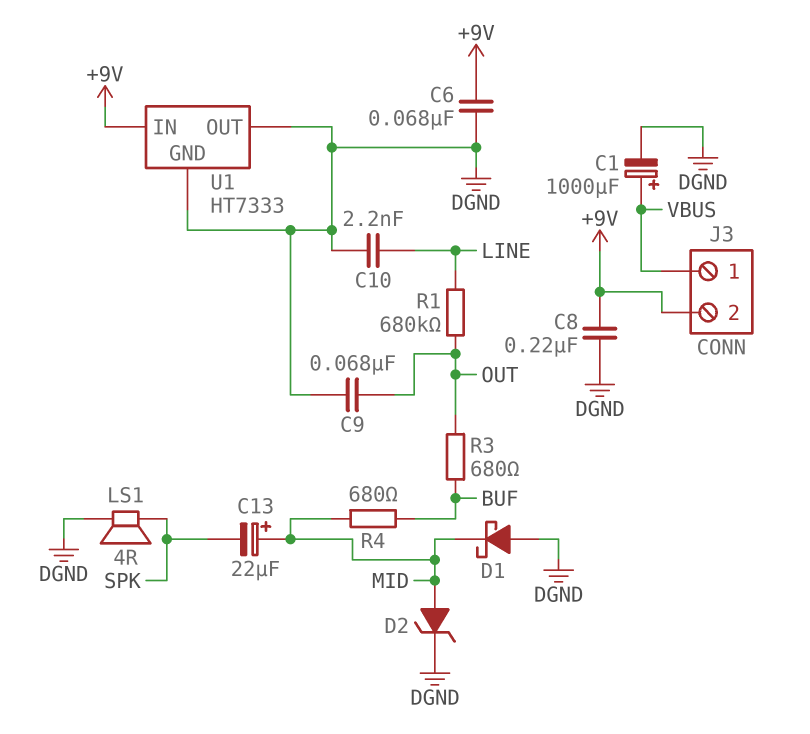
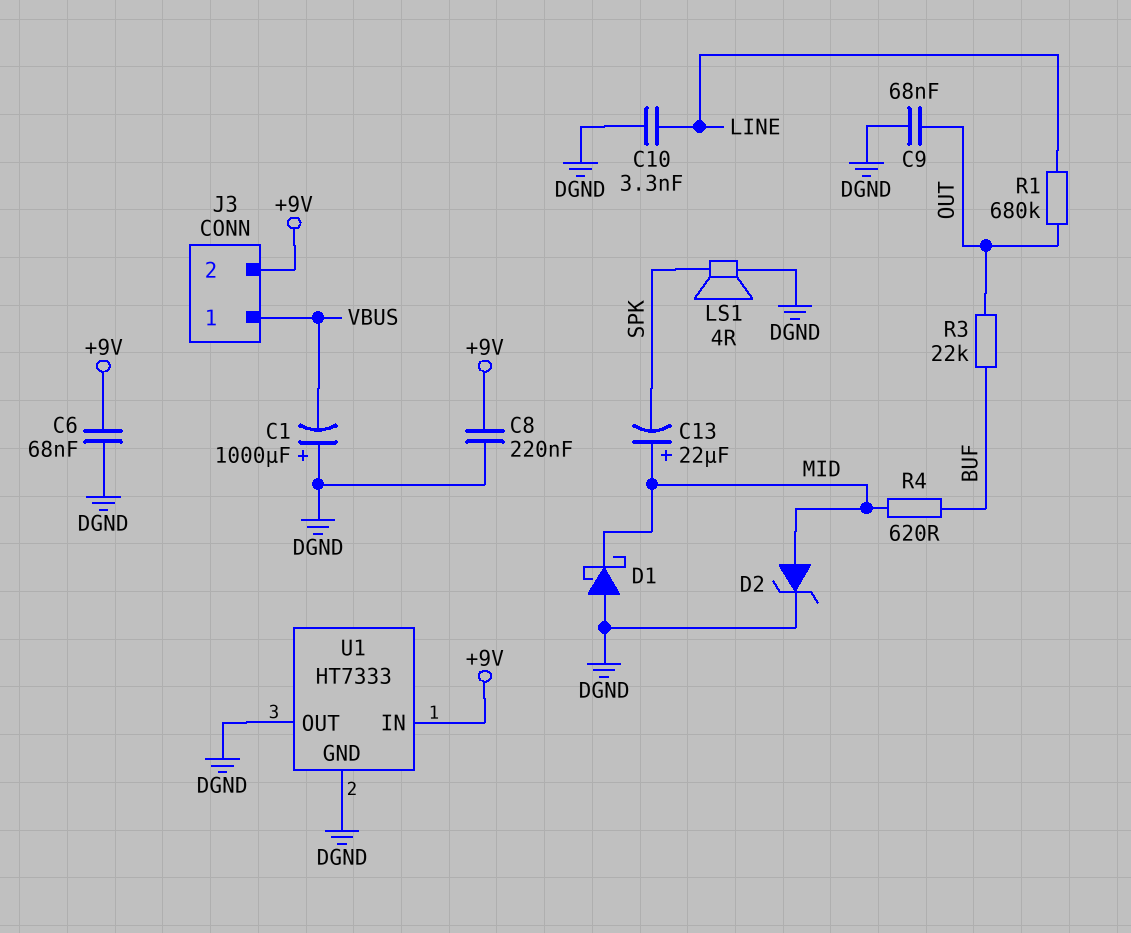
C1: 1000uF (plus VBUS, minus DGND) -> 1000uF (plus DGND, minus VBUS)
C10: 2.2nF (DGND, LINE) -> 3.3nF (DGND, LINE)
R3: 680 (BUF, OUT) -> 22k (BUF, OUT)
R4: 680 (BUF, MID) -> 620 (BUF, MID)

